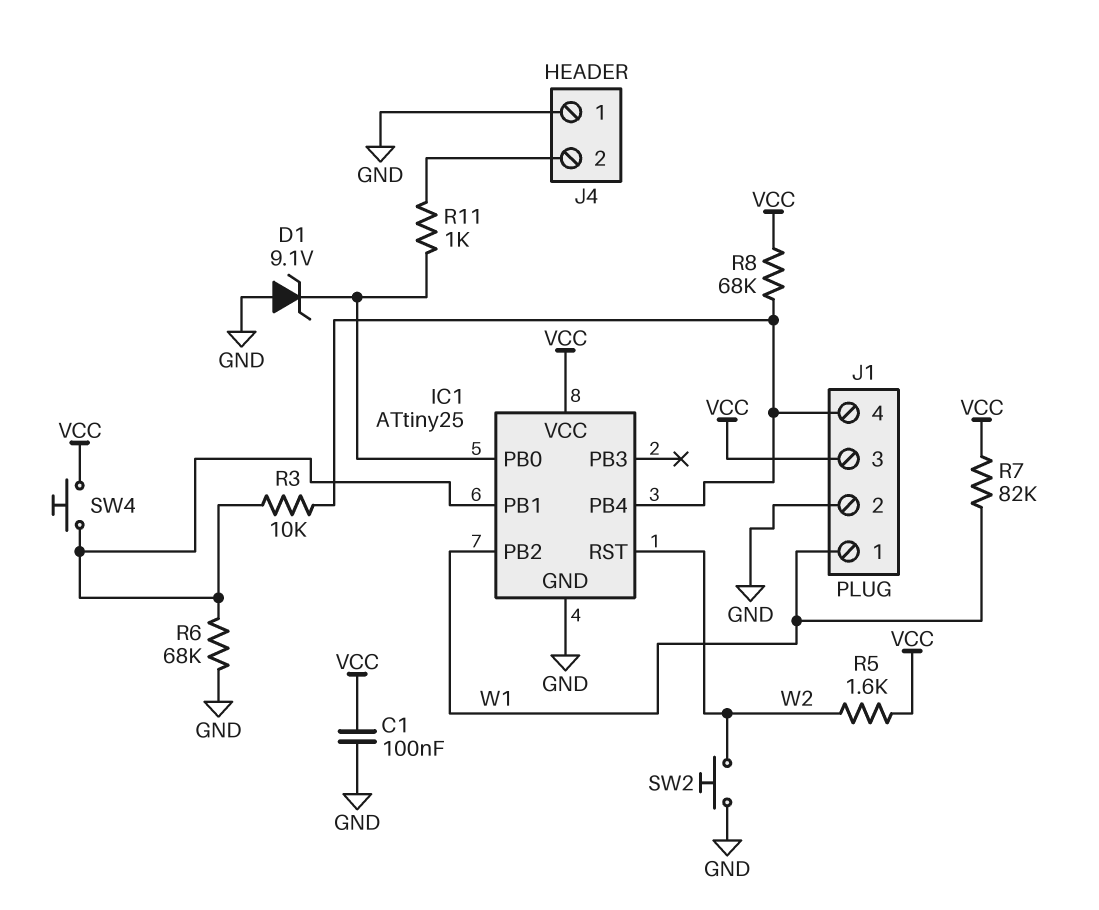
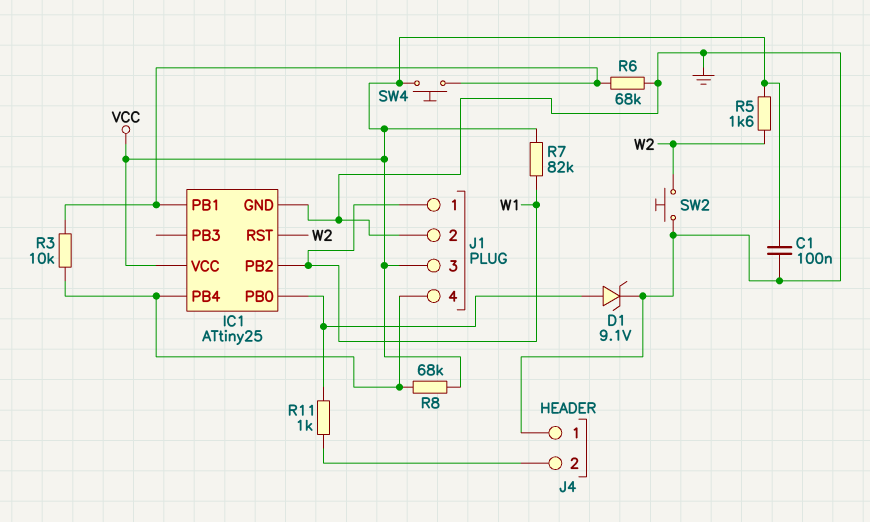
D1: zener 9.1V (A GND, K IC1/PB0) -> zener 9.1V (A IC1/PB0, K GND)

